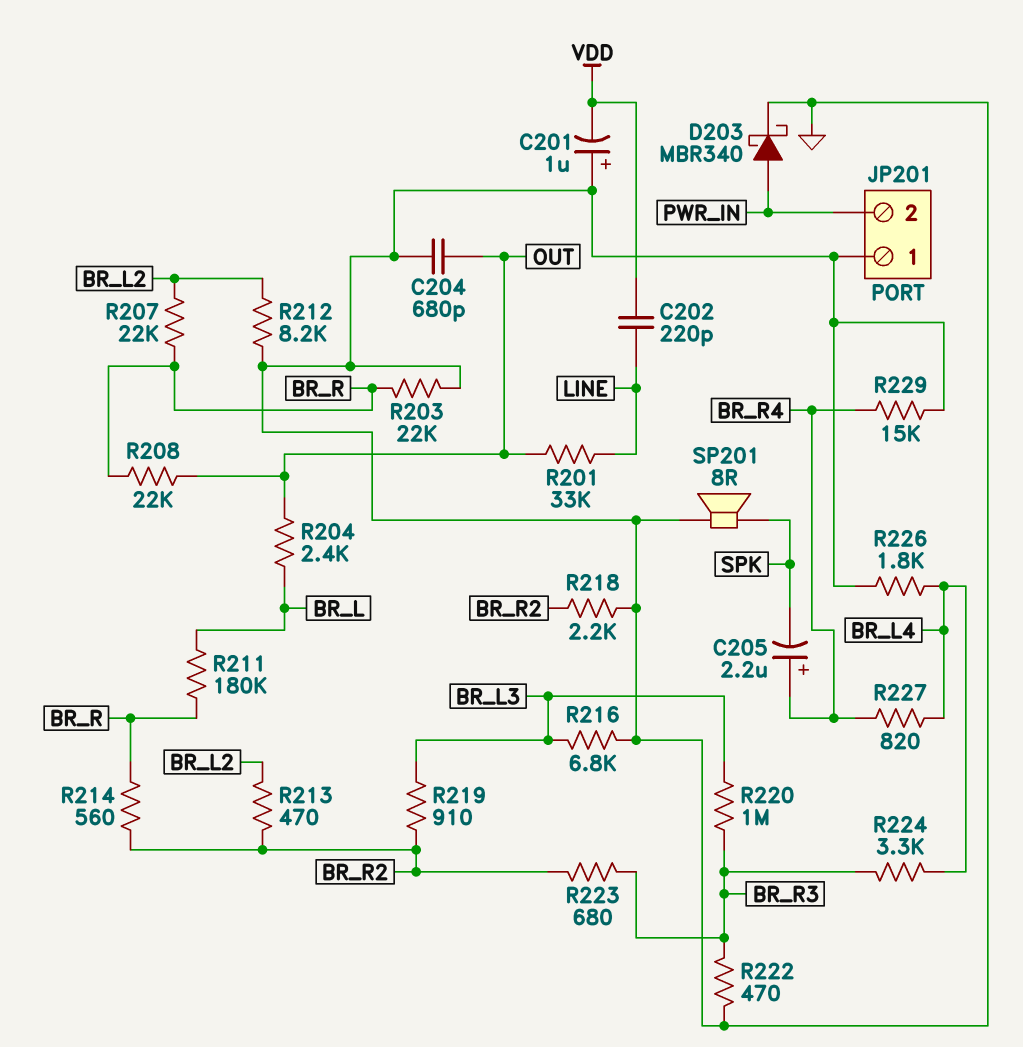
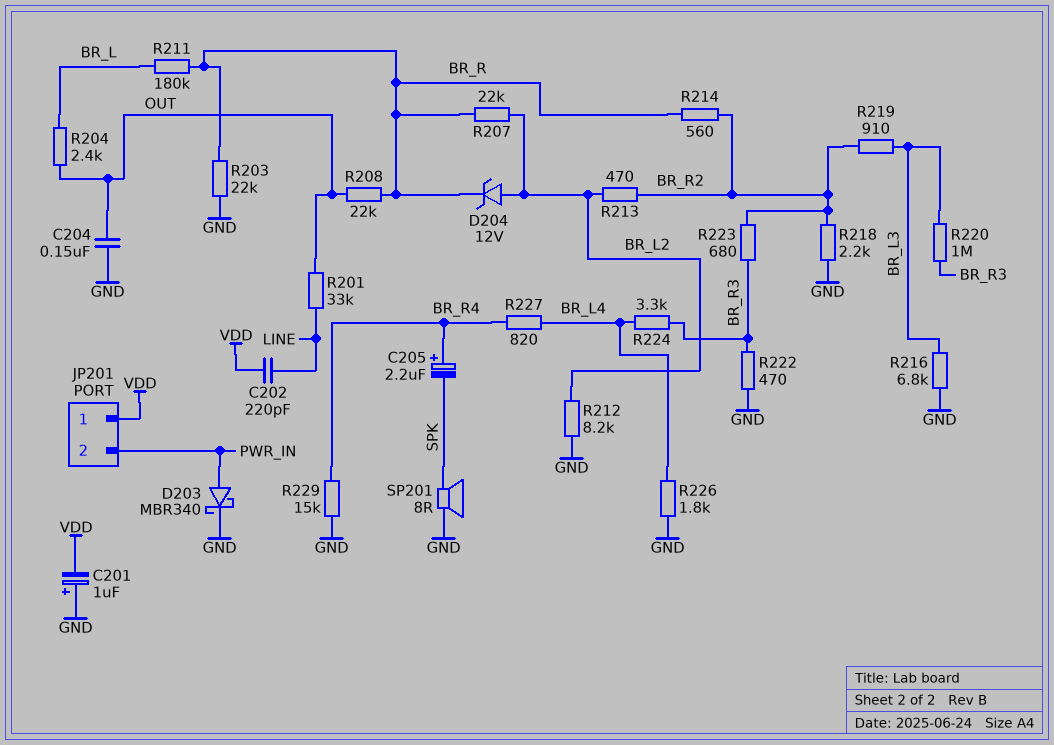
C204: 680pF (GND, OUT) -> 150nF (GND, OUT)
D204: none -> zener 12V (A BR_L2, K BR_R)
JP201 pin 1: GND -> VDD

